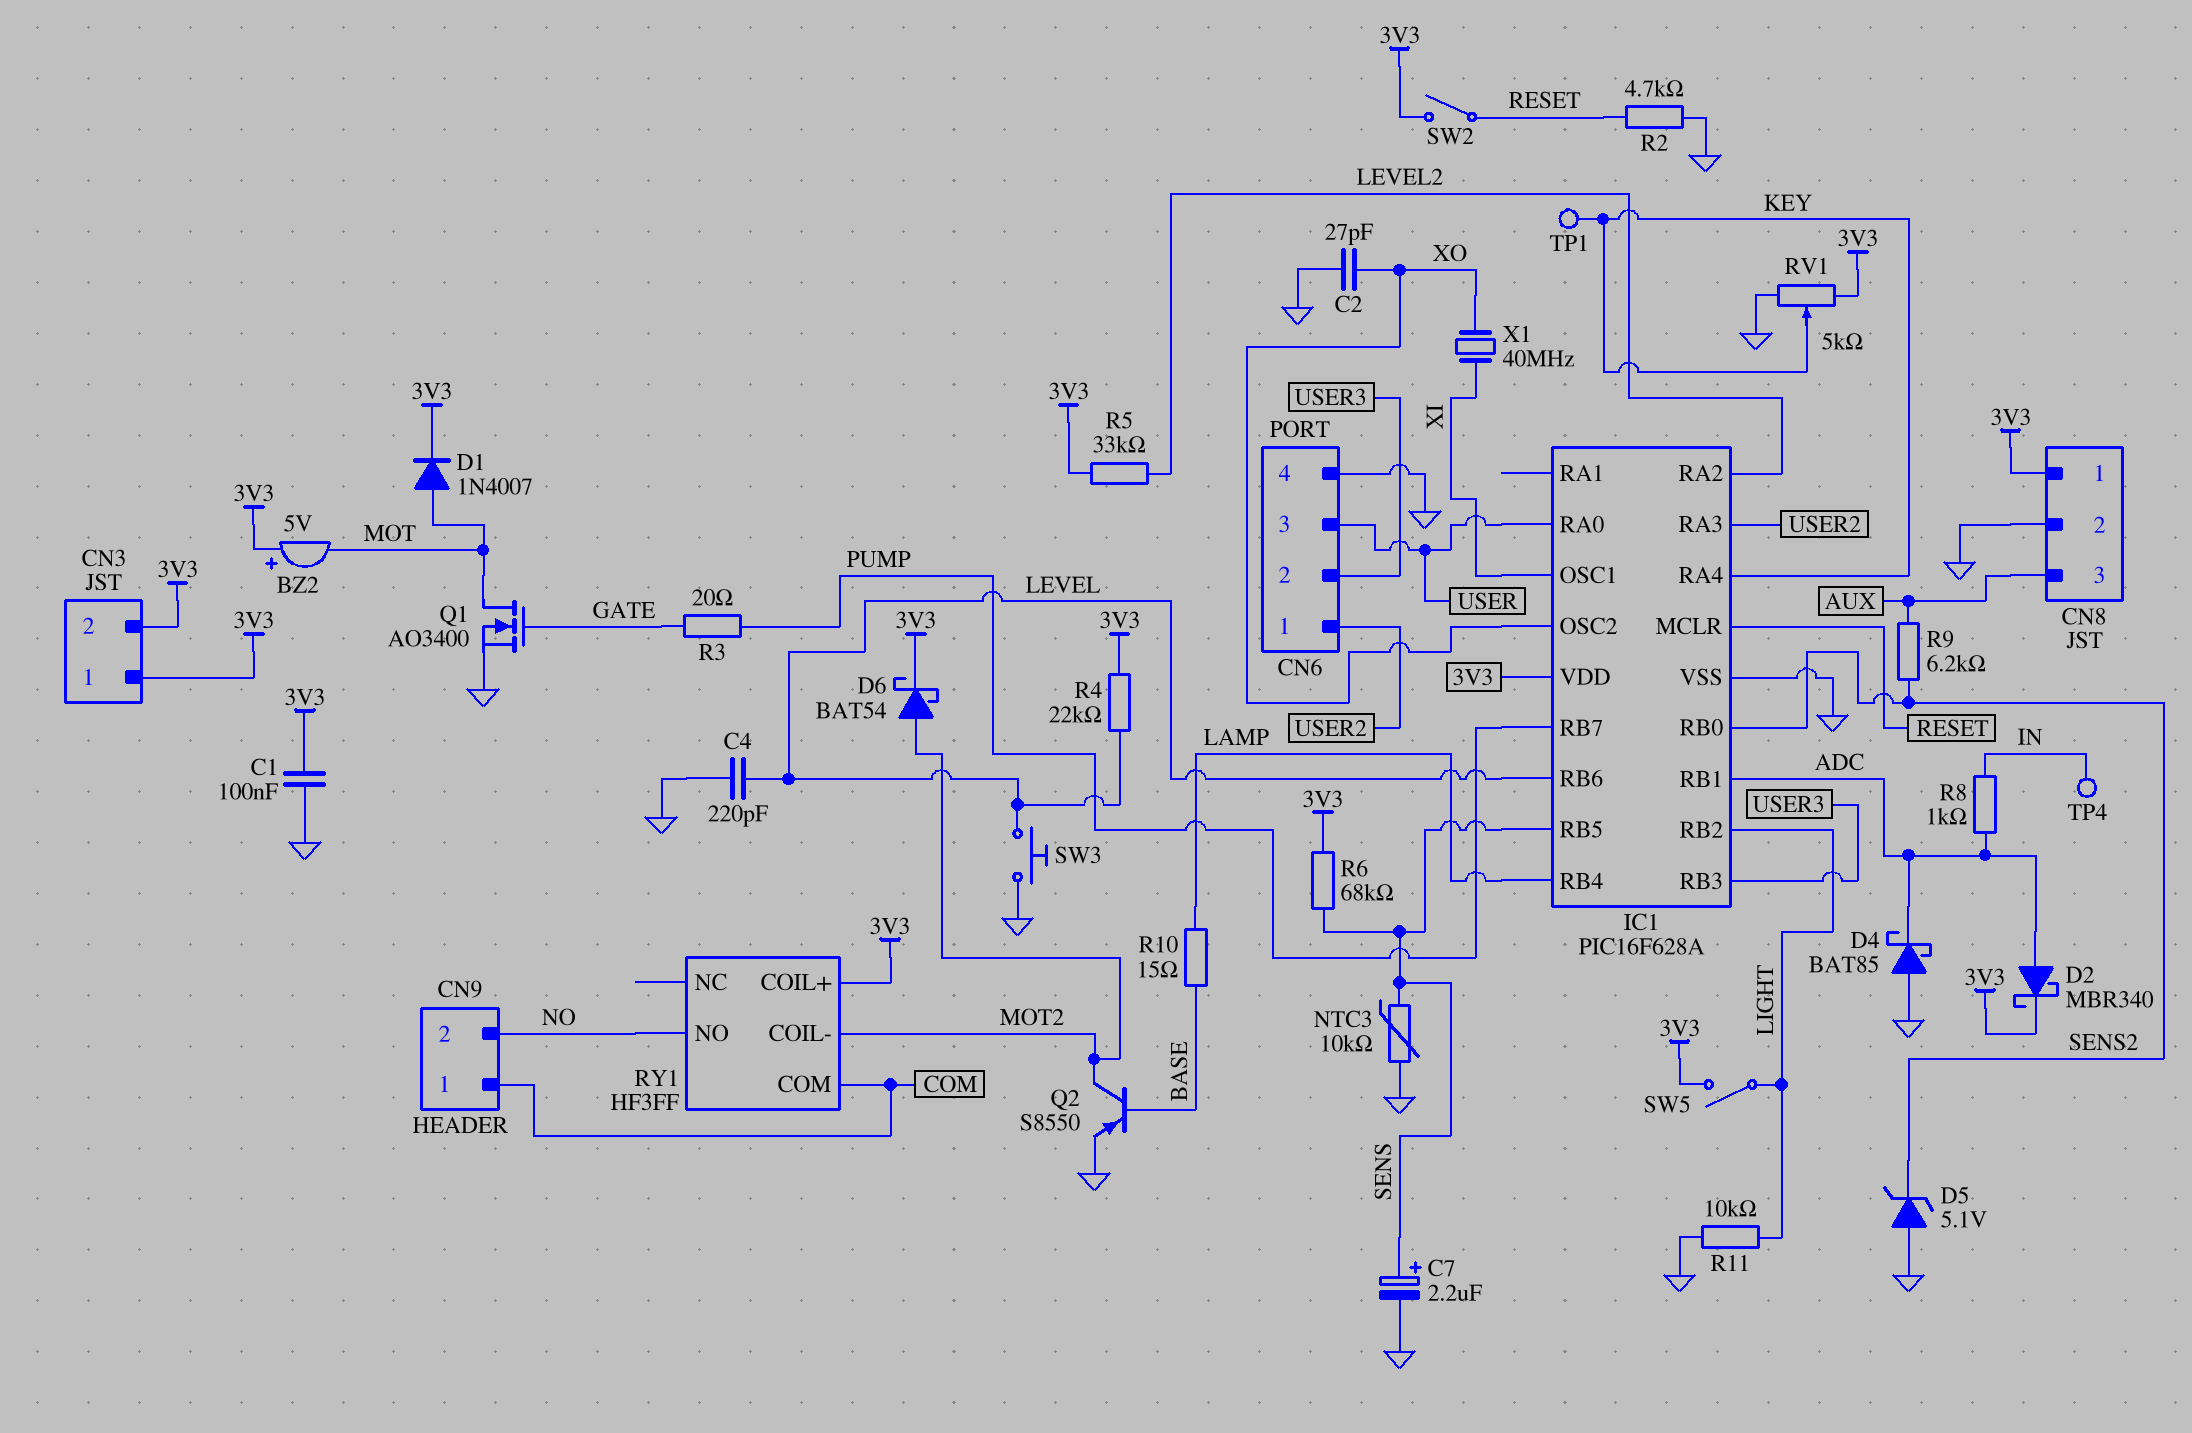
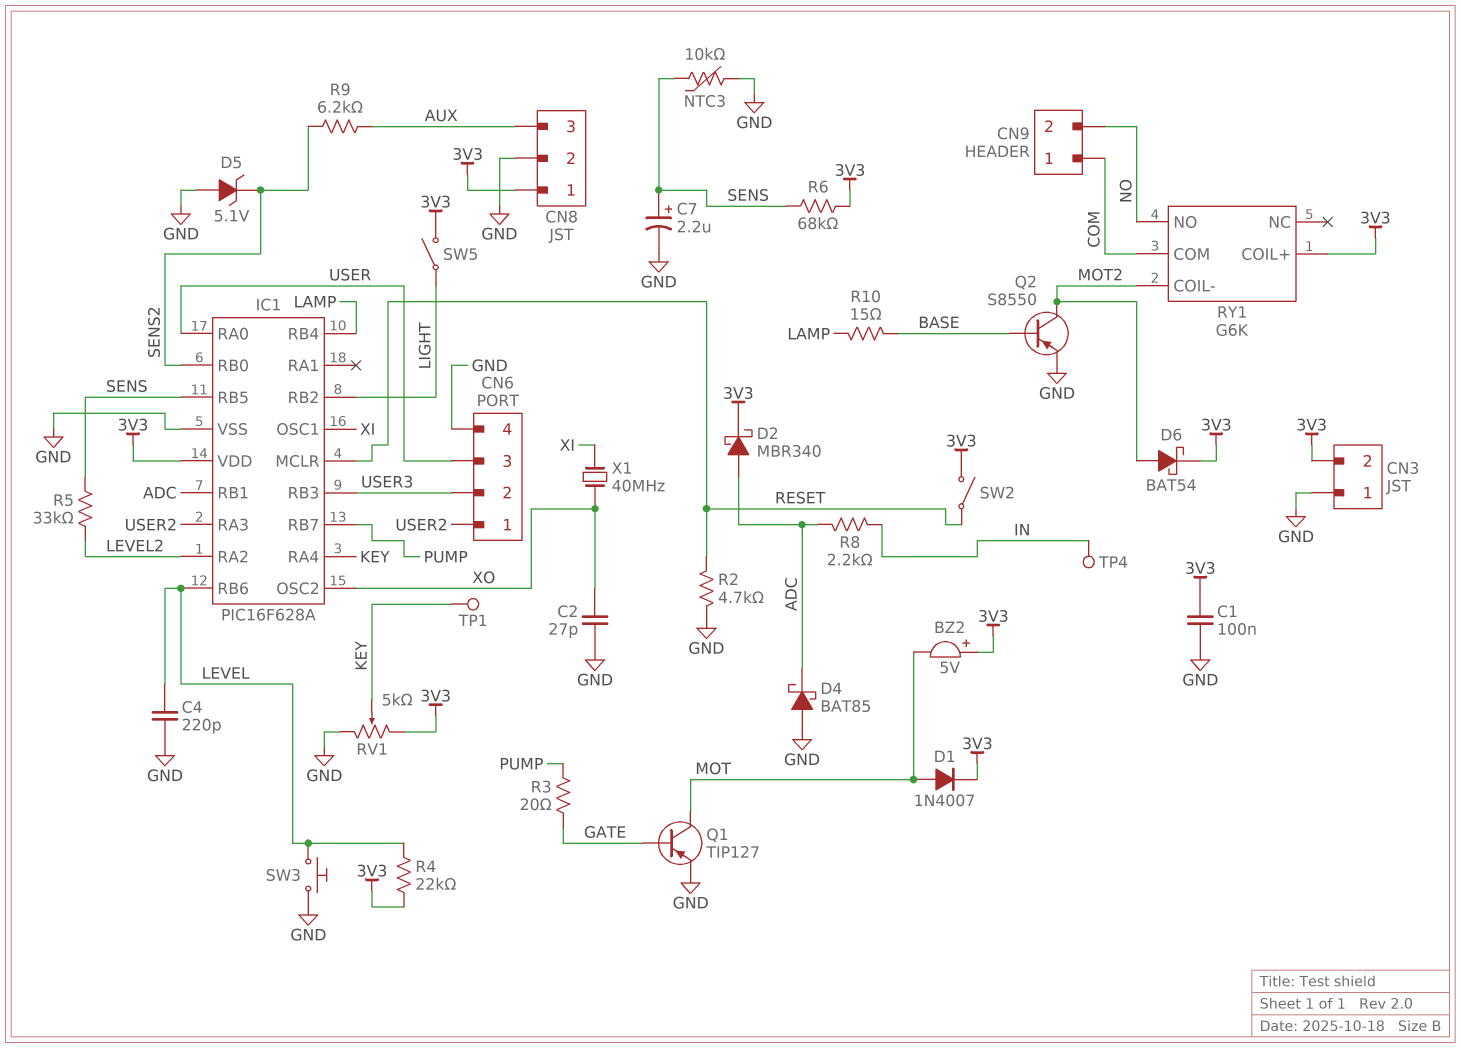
CN3 pin 1: 3V3 -> GND
Q1: NMOS AO3400 (G GATE, D MOT, S GND) -> PNP TIP127 (B GATE, C MOT, E GND)
R5: 33k (3V3, LEVEL2) -> 33k (LEVEL2, SENS)
R8: 1k (ADC, IN) -> 2.2k (ADC, IN)
R11: 10k (GND, LIGHT) -> none
RY1: HF3FF -> G6K

